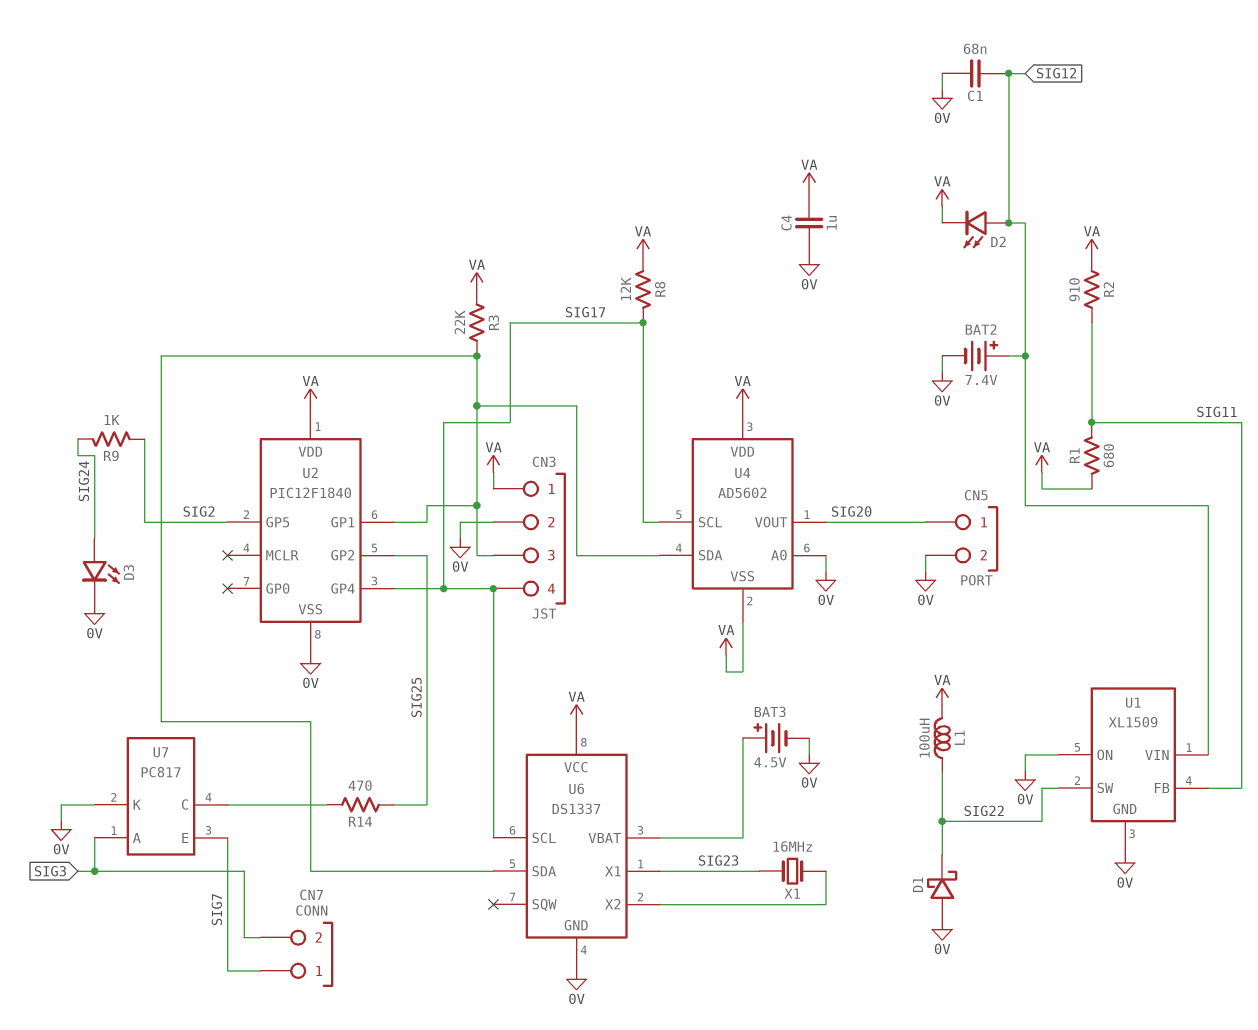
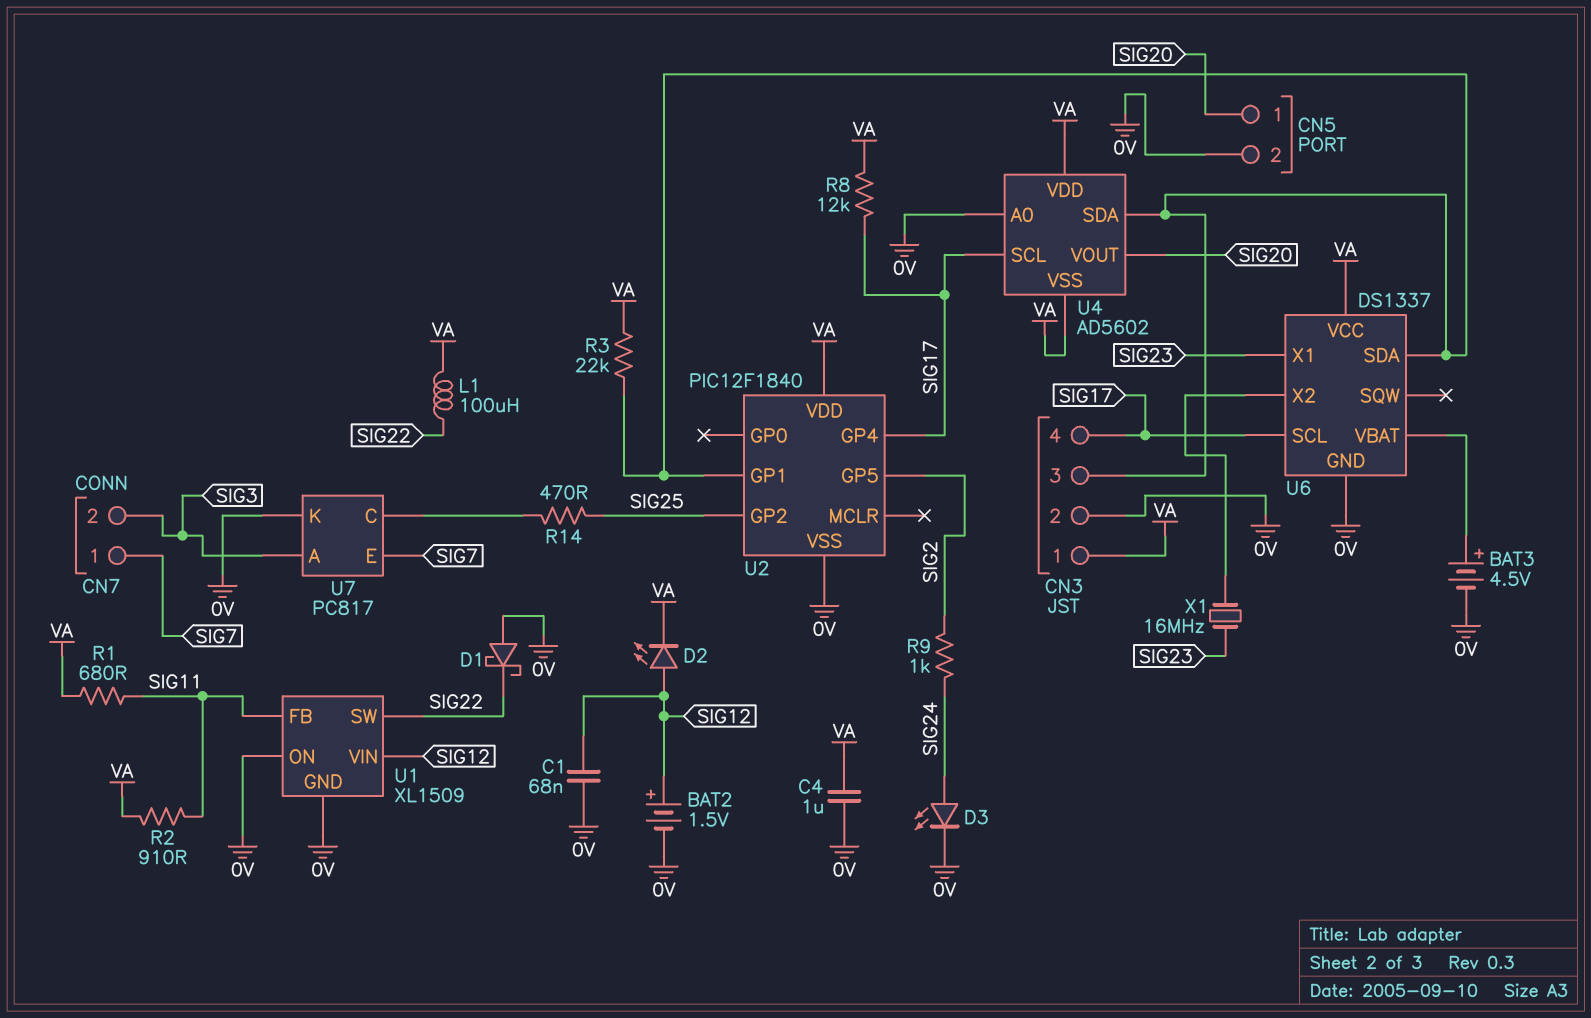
BAT2: 7.4V (plus SIG12, minus 0V) -> 1.5V (plus SIG12, minus 0V)

